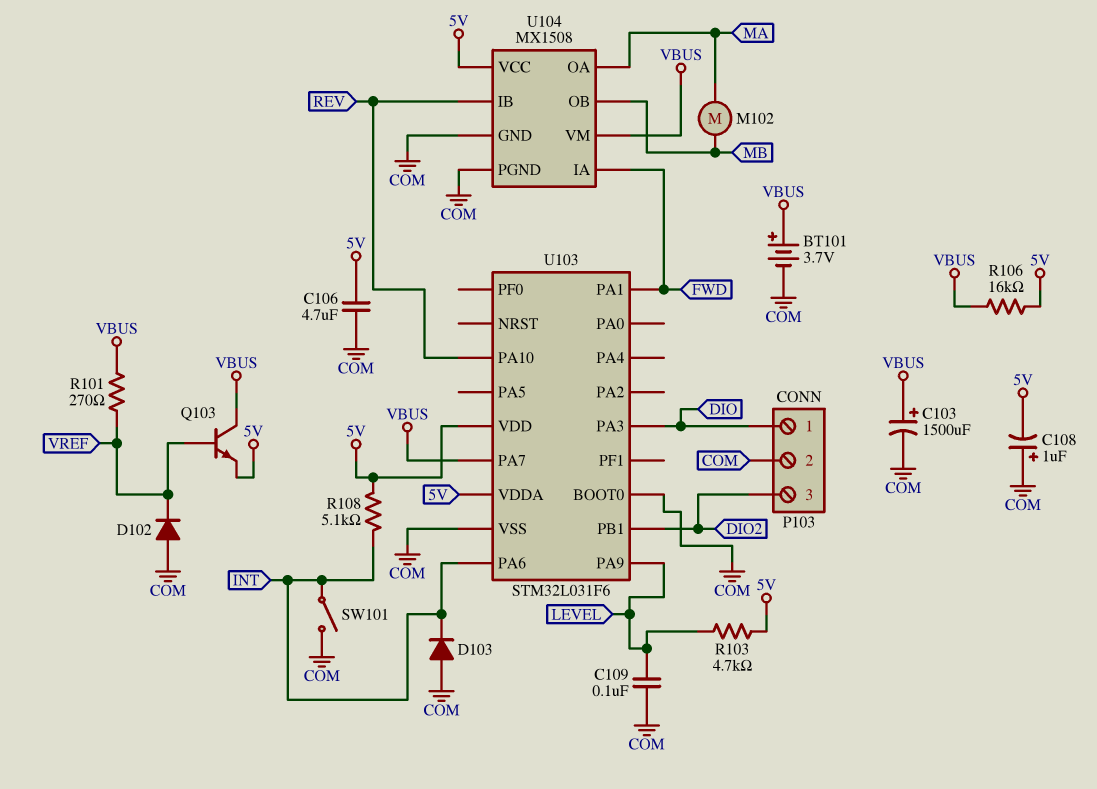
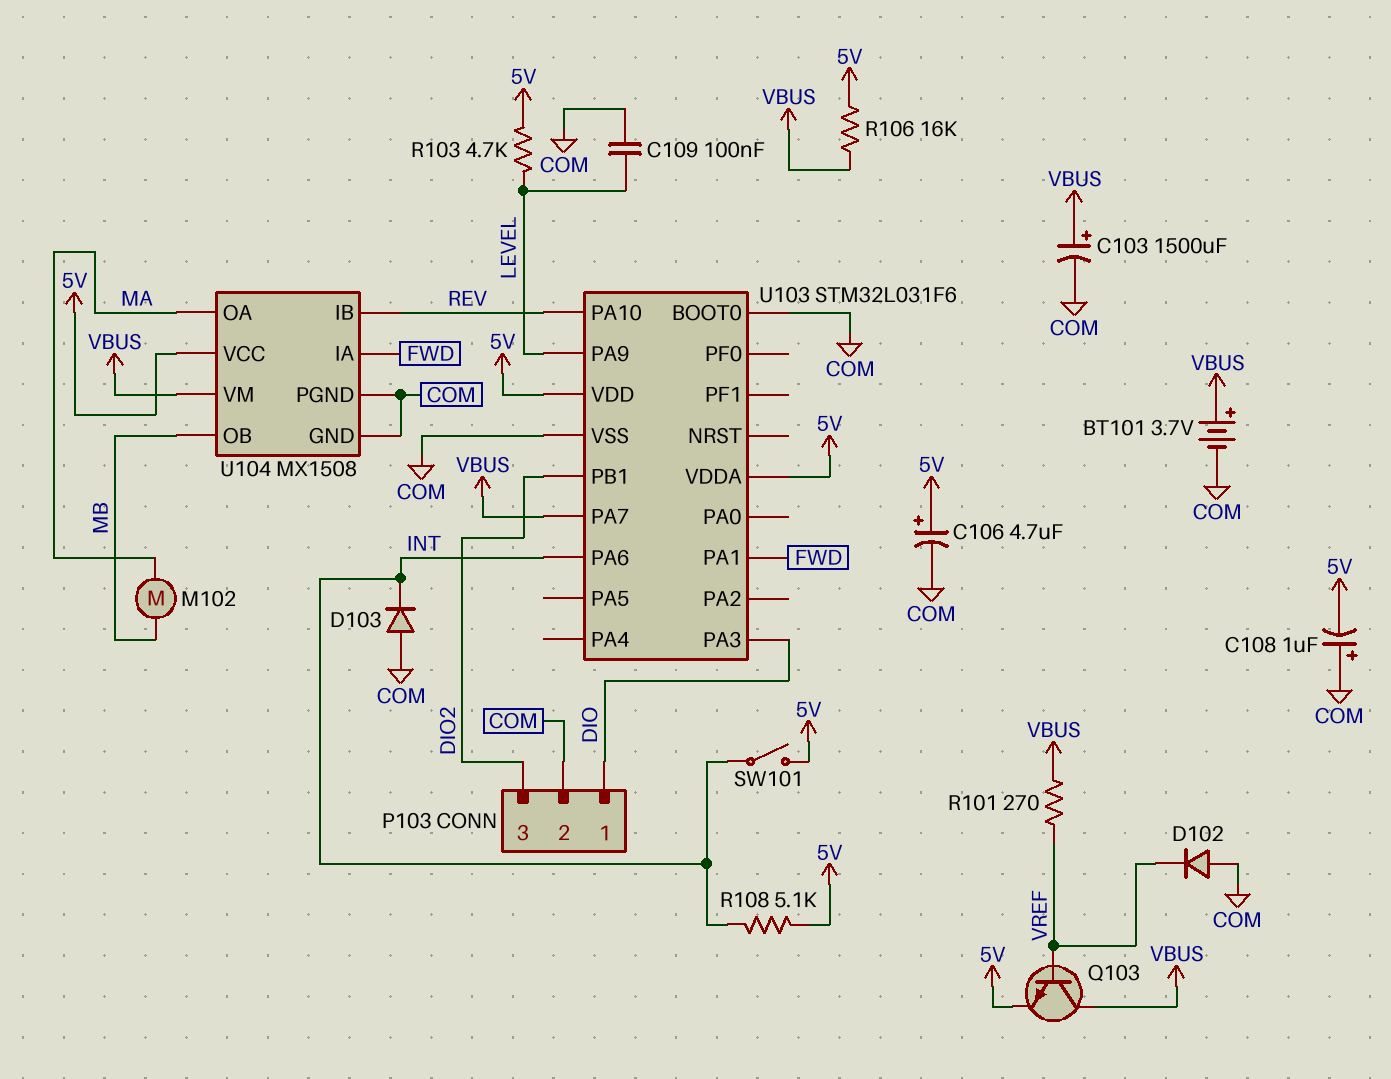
C106: 4.7uF (5V, COM) -> 4.7uF (plus 5V, minus COM)
SW101: switch (COM, INT) -> switch (5V, INT)

